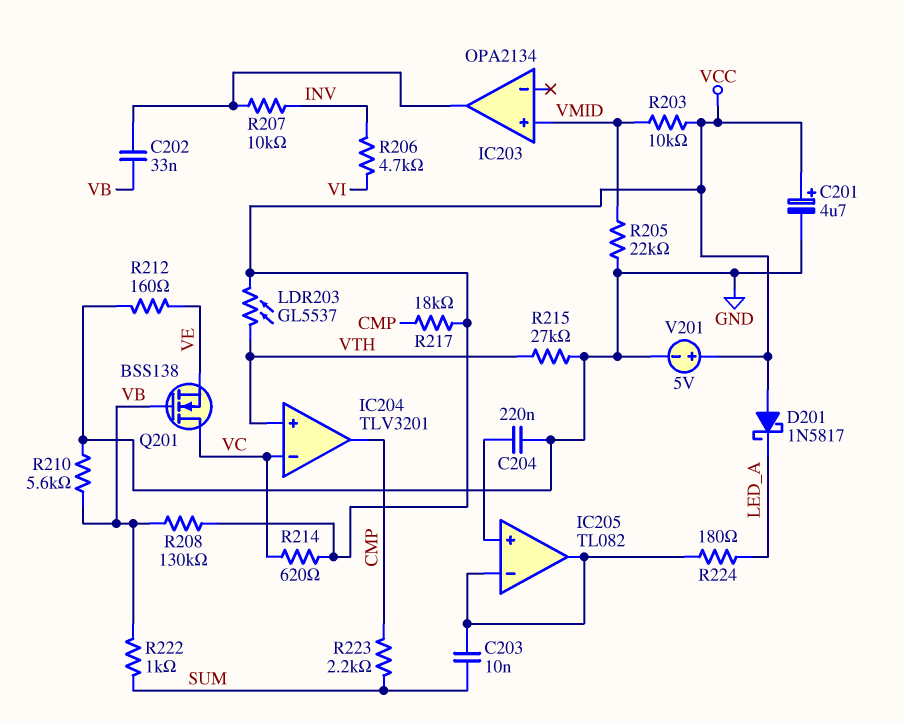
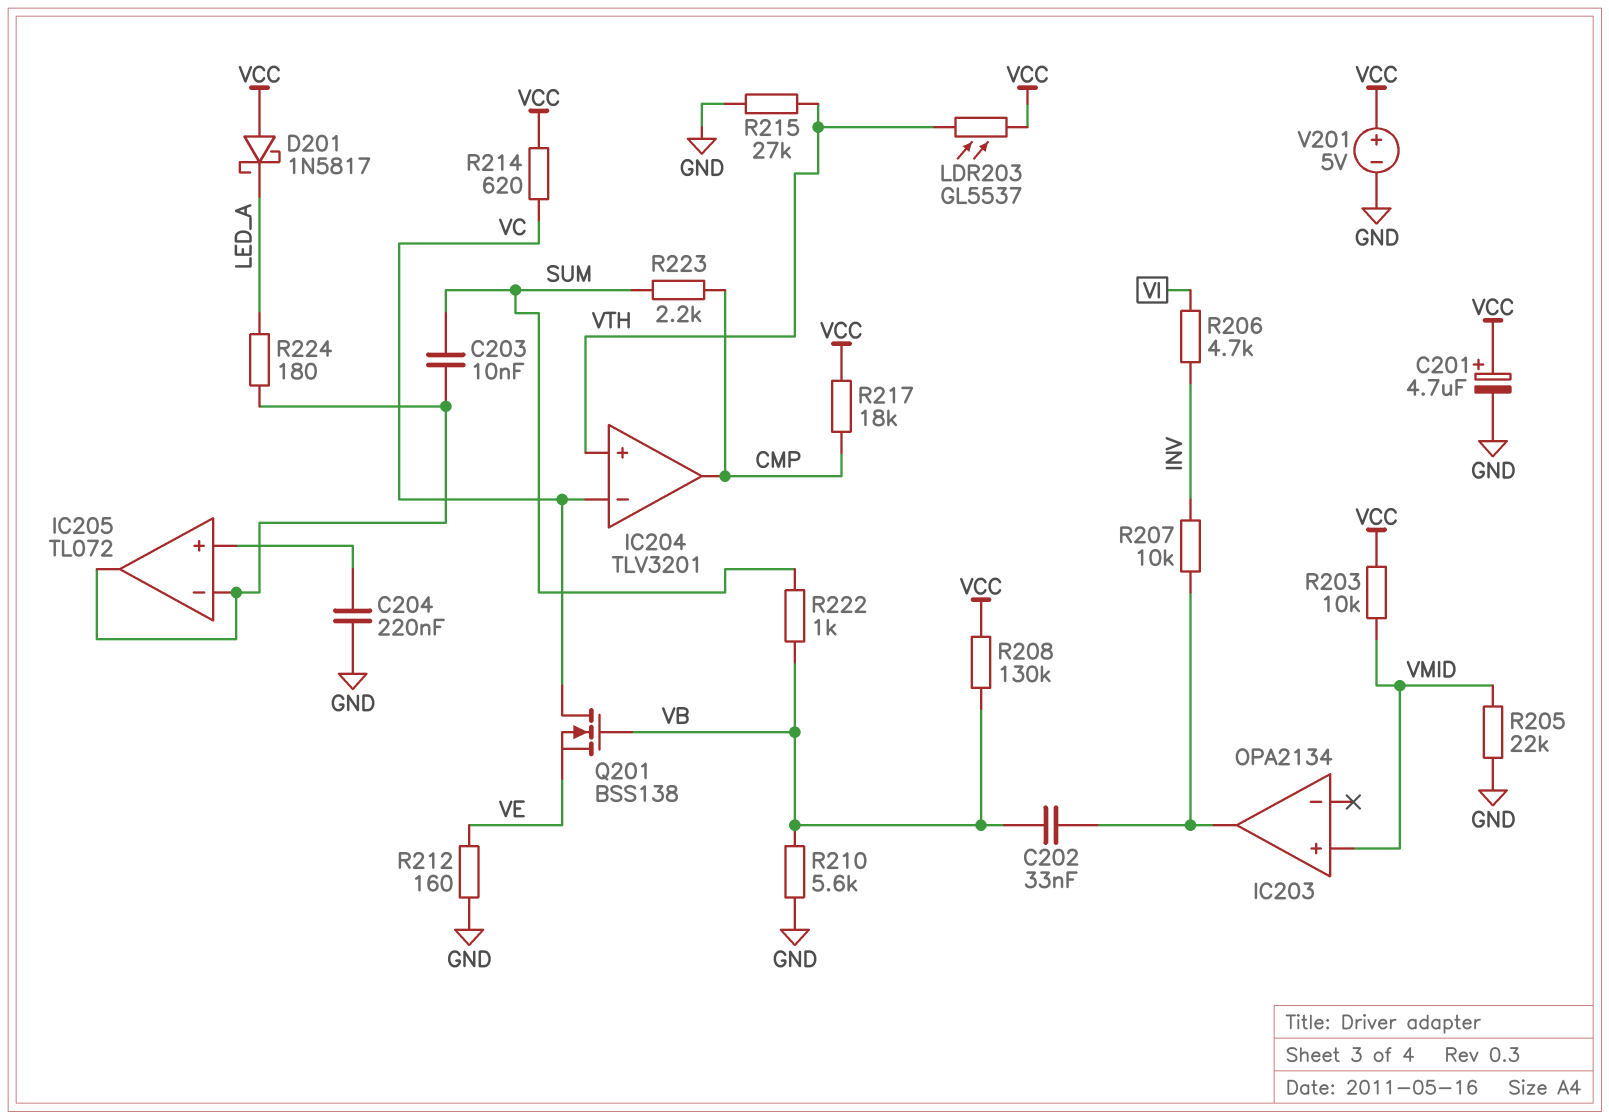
IC205: TL082 -> TL072

